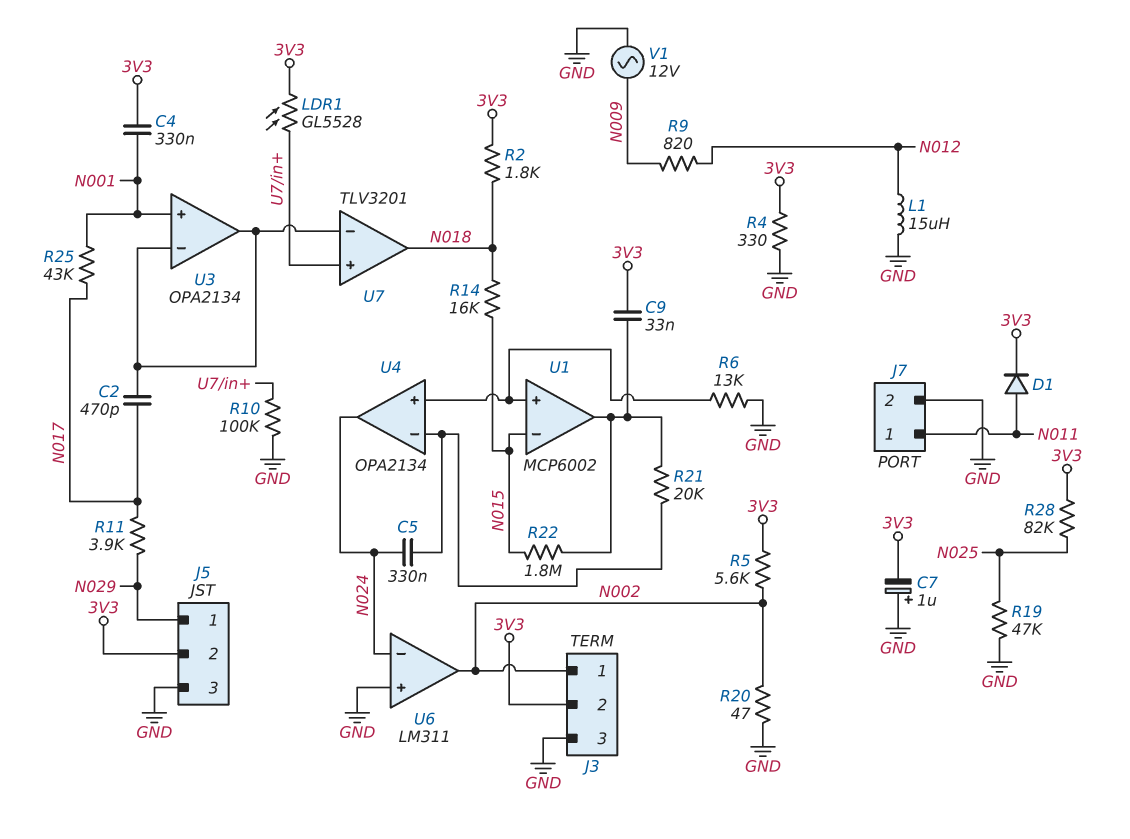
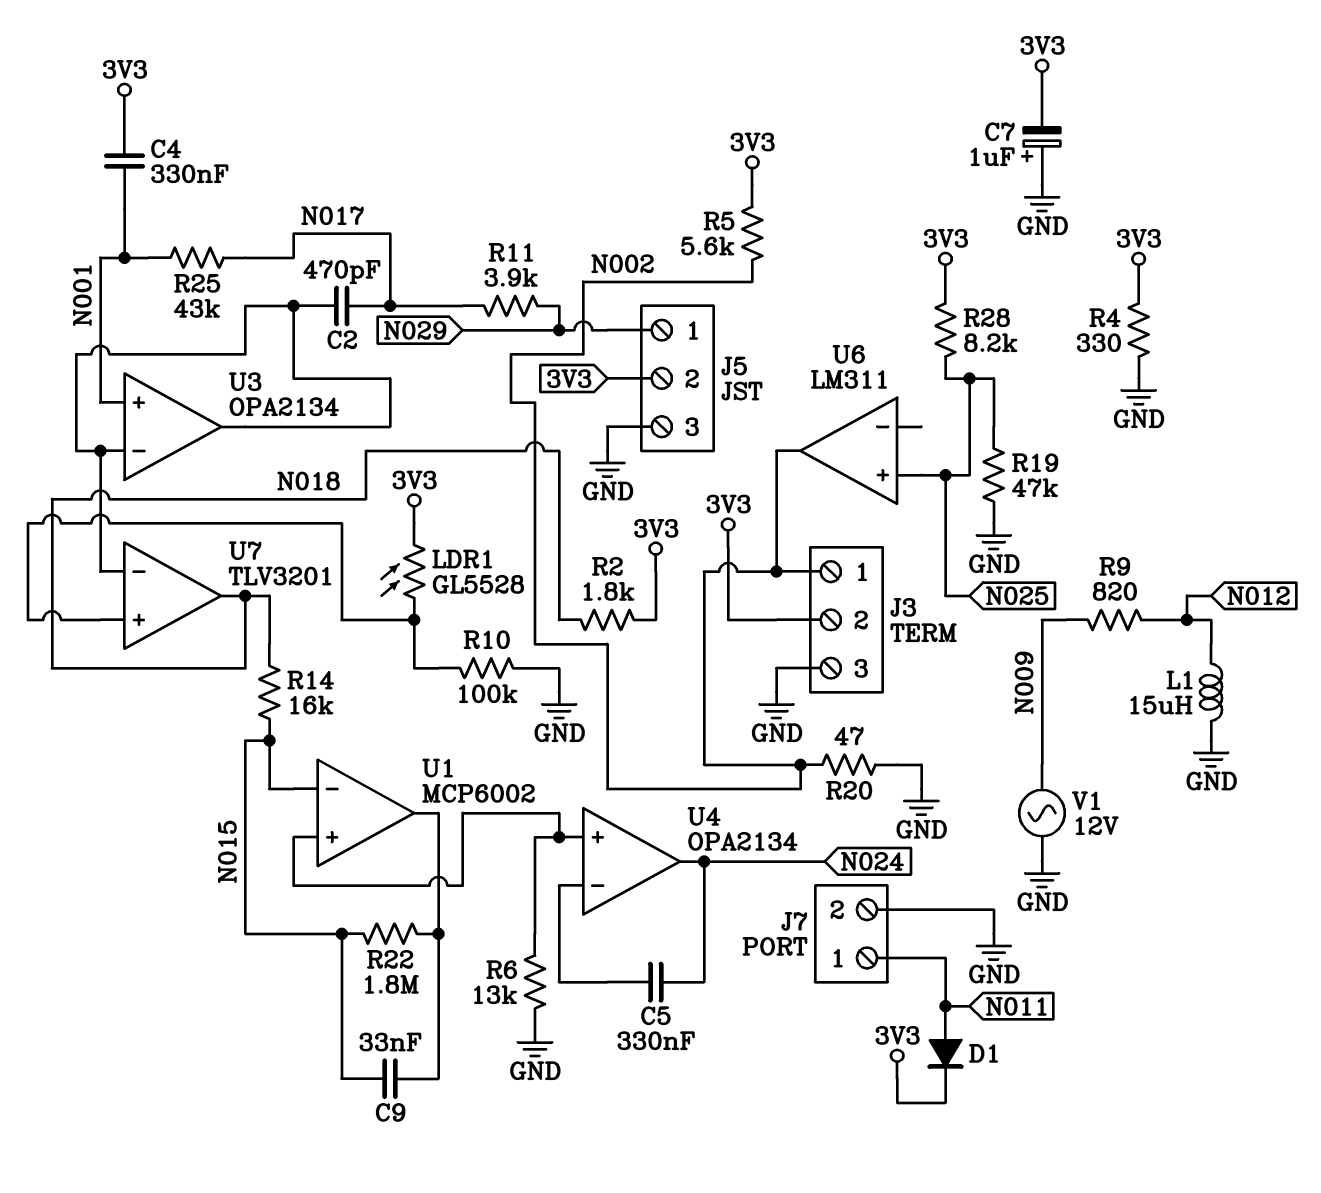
C9: 33nF (3V3, U1/out) -> 33nF (N015, U1/out)
R21: 20k (U1/out, U4/in-) -> none
R28: 82k (3V3, N025) -> 8.2k (3V3, N025)
U6 pin in+: GND -> N025
U6 pin in-: N024 -> none

